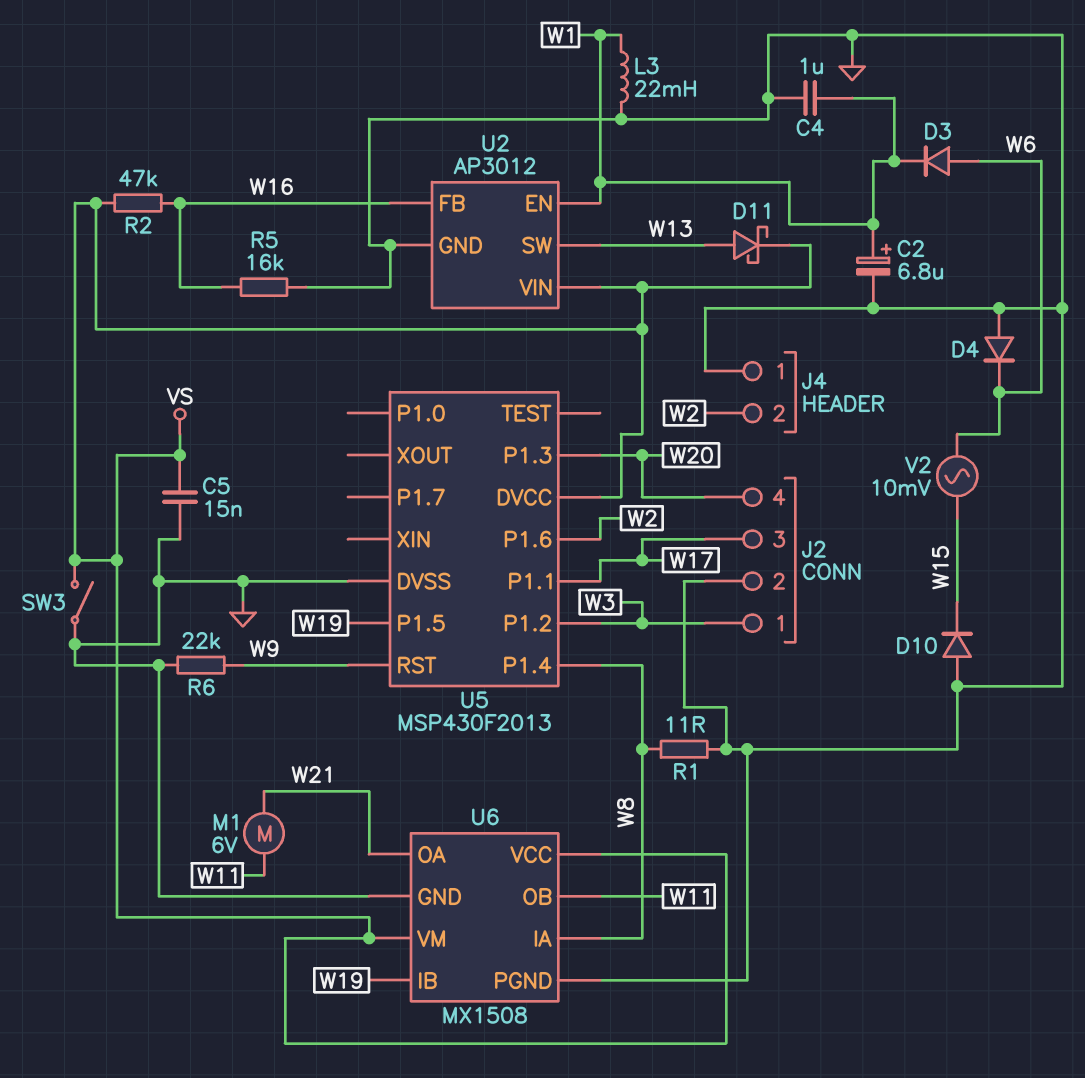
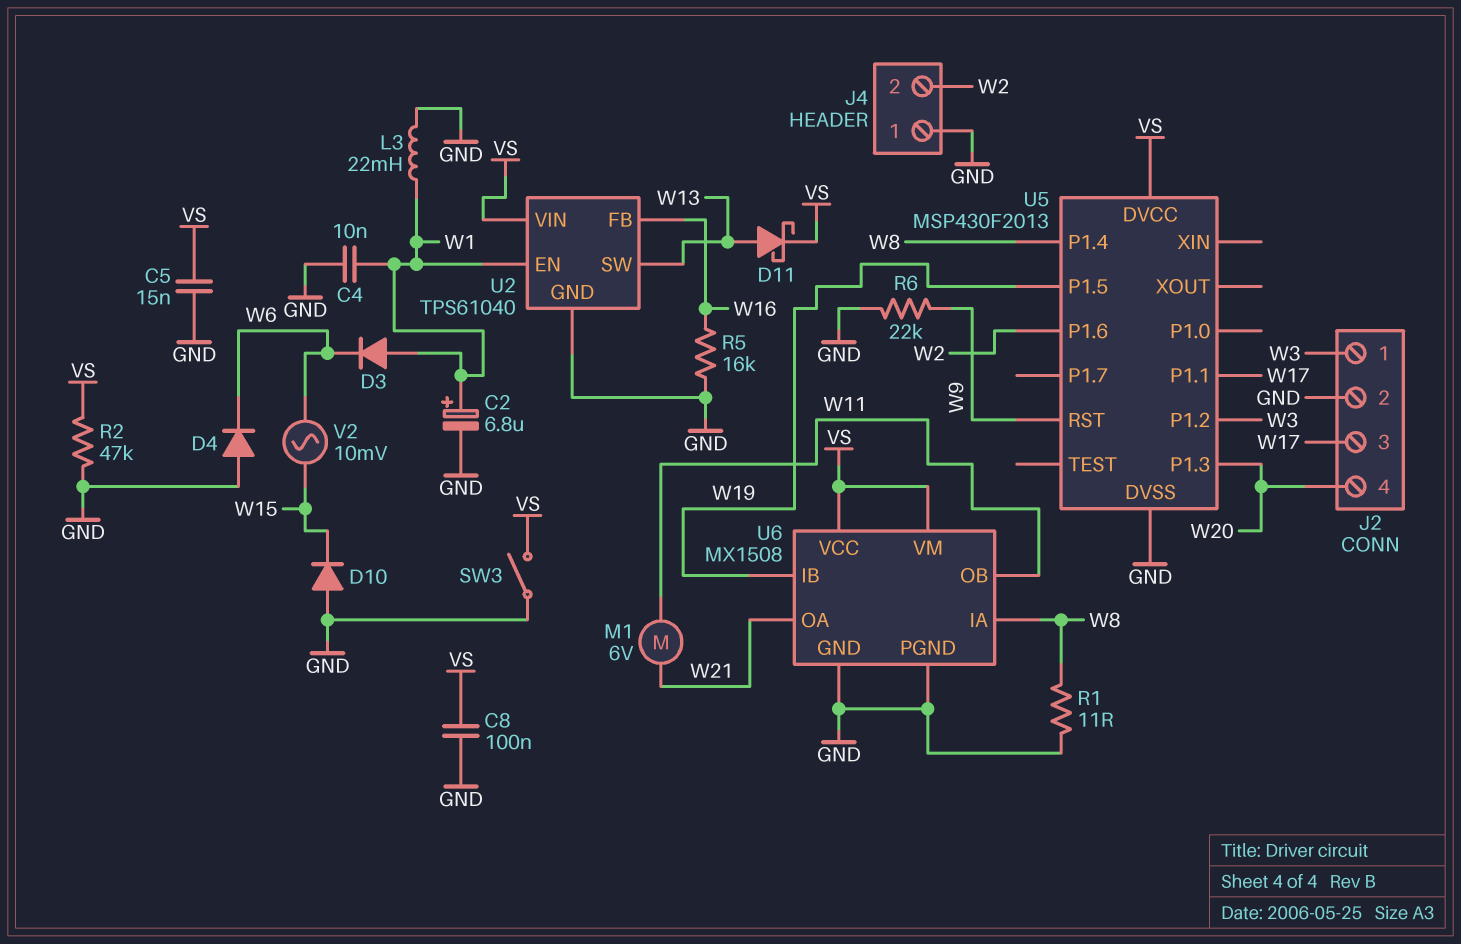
C4: 1uF (GND, W1) -> 10nF (GND, W1)
C8: none -> 100nF (GND, VS)
D3: diode (A W6, K W1) -> diode (A W1, K W6)
R2: 47k (VS, W16) -> 47k (GND, VS)
U2: AP3012 -> TPS61040

